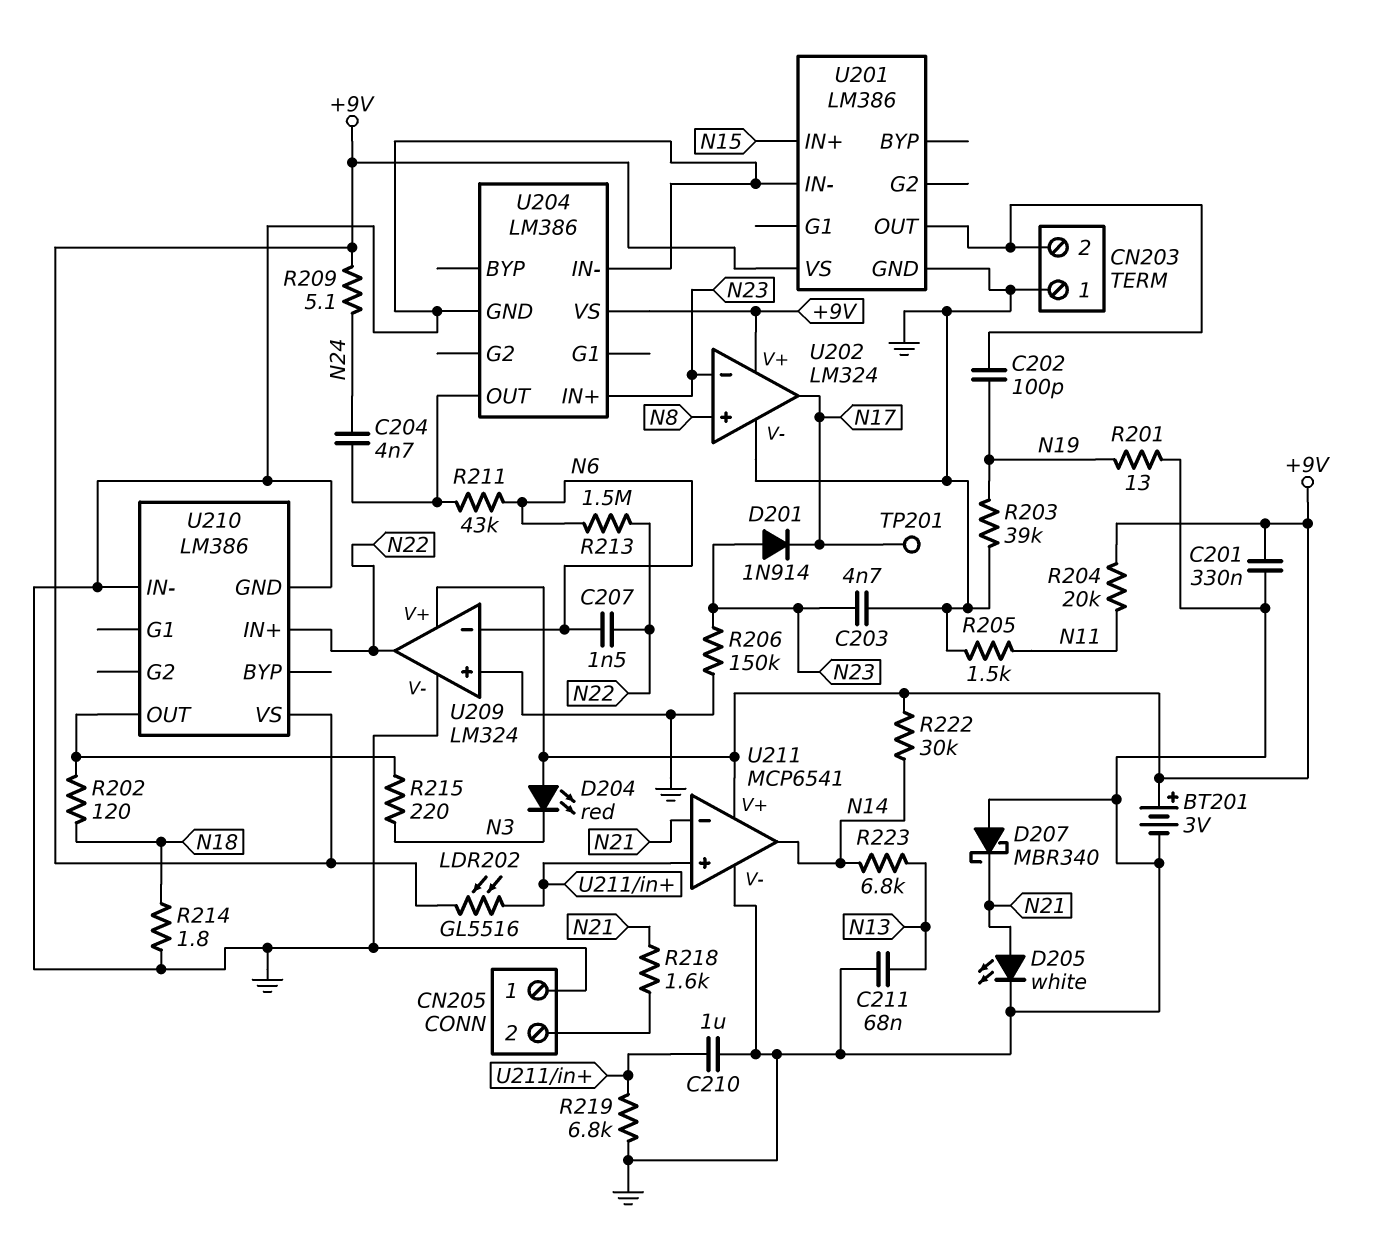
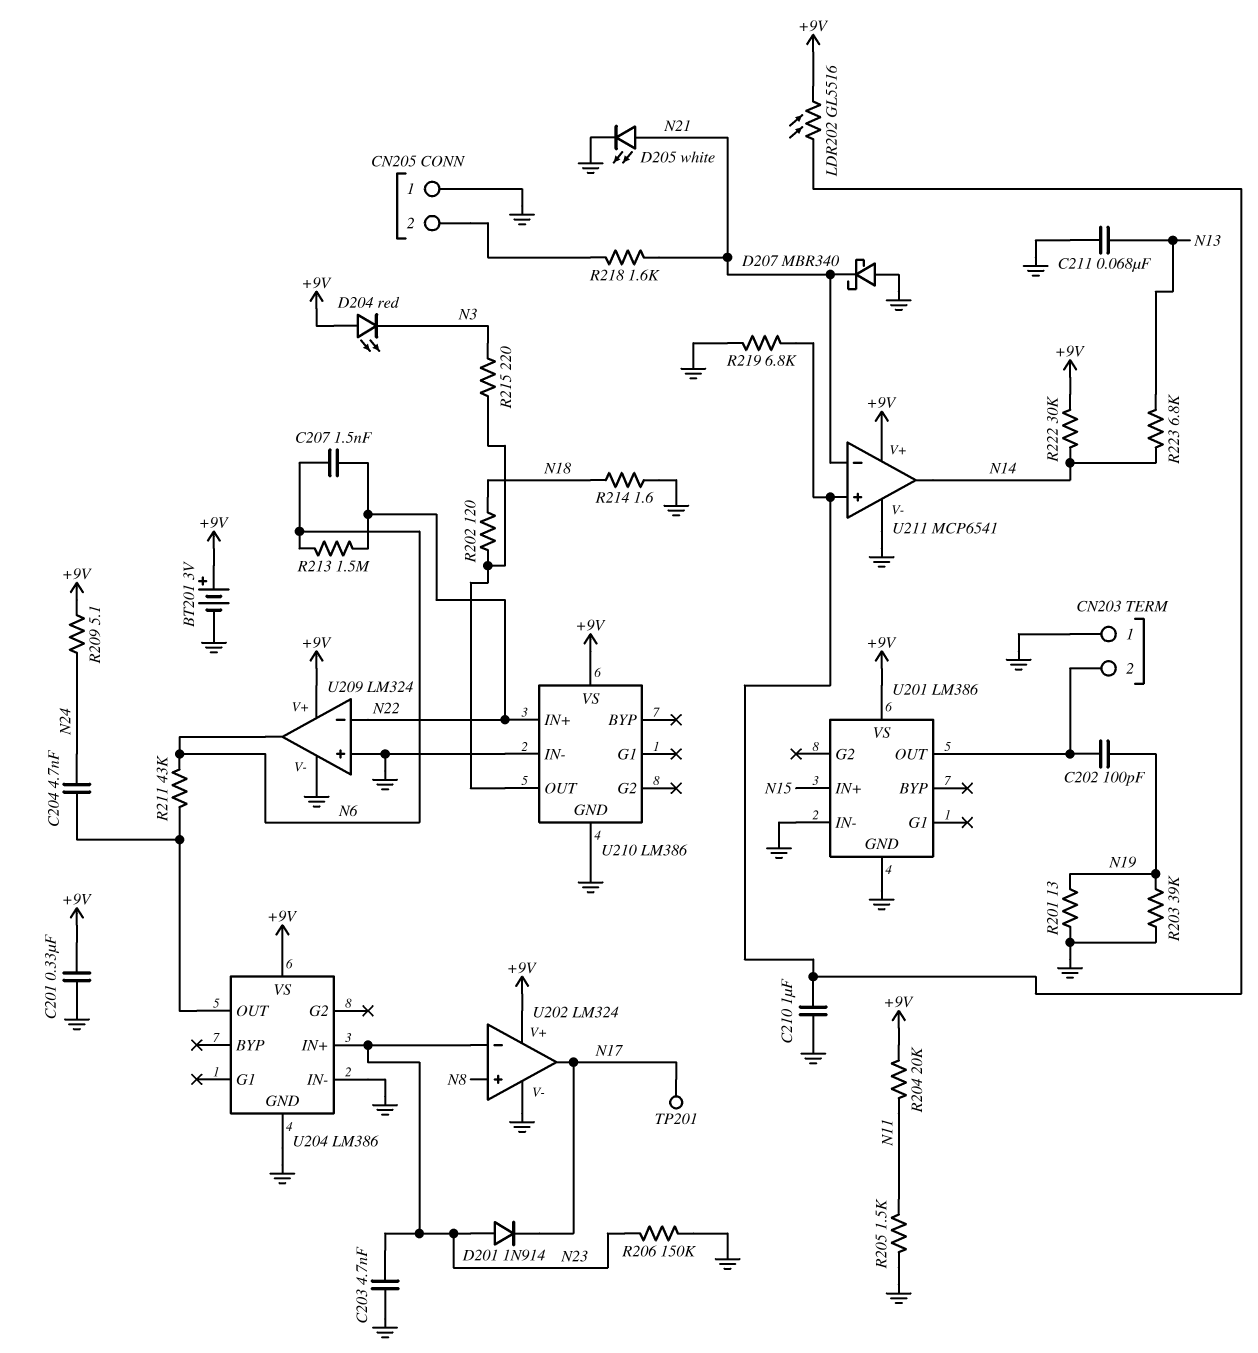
R214: 1.8 (GND, N18) -> 1.6 (GND, N18)
U209 pin in-: N6 -> N22
U209 pin out: N22 -> N6

